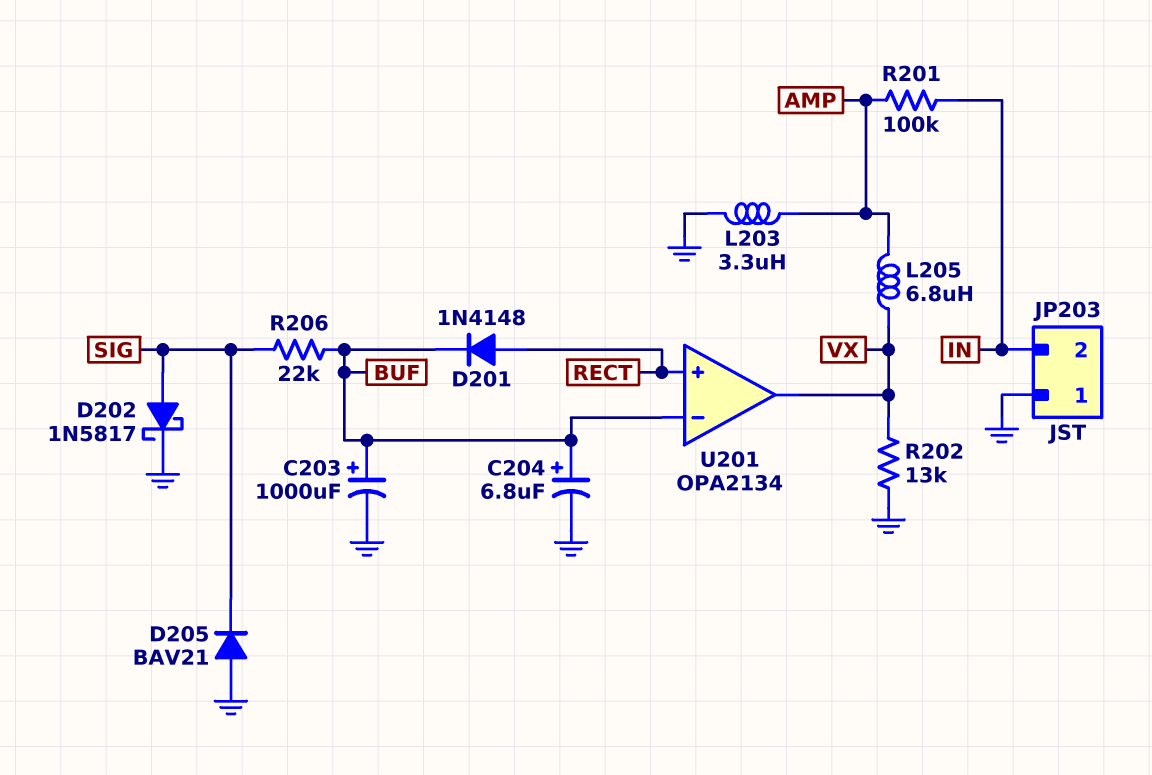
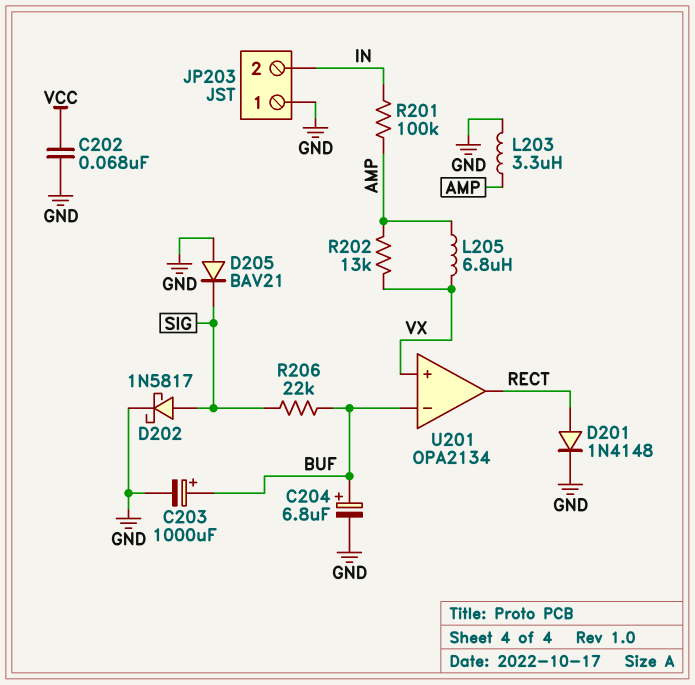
C202: none -> 68nF (GND, VCC)
D201: diode 1N4148 (A RECT, K BUF) -> diode 1N4148 (A RECT, K GND)
R202: 13k (GND, VX) -> 13k (AMP, VX)
U201 pin in+: RECT -> VX
U201 pin out: VX -> RECT

